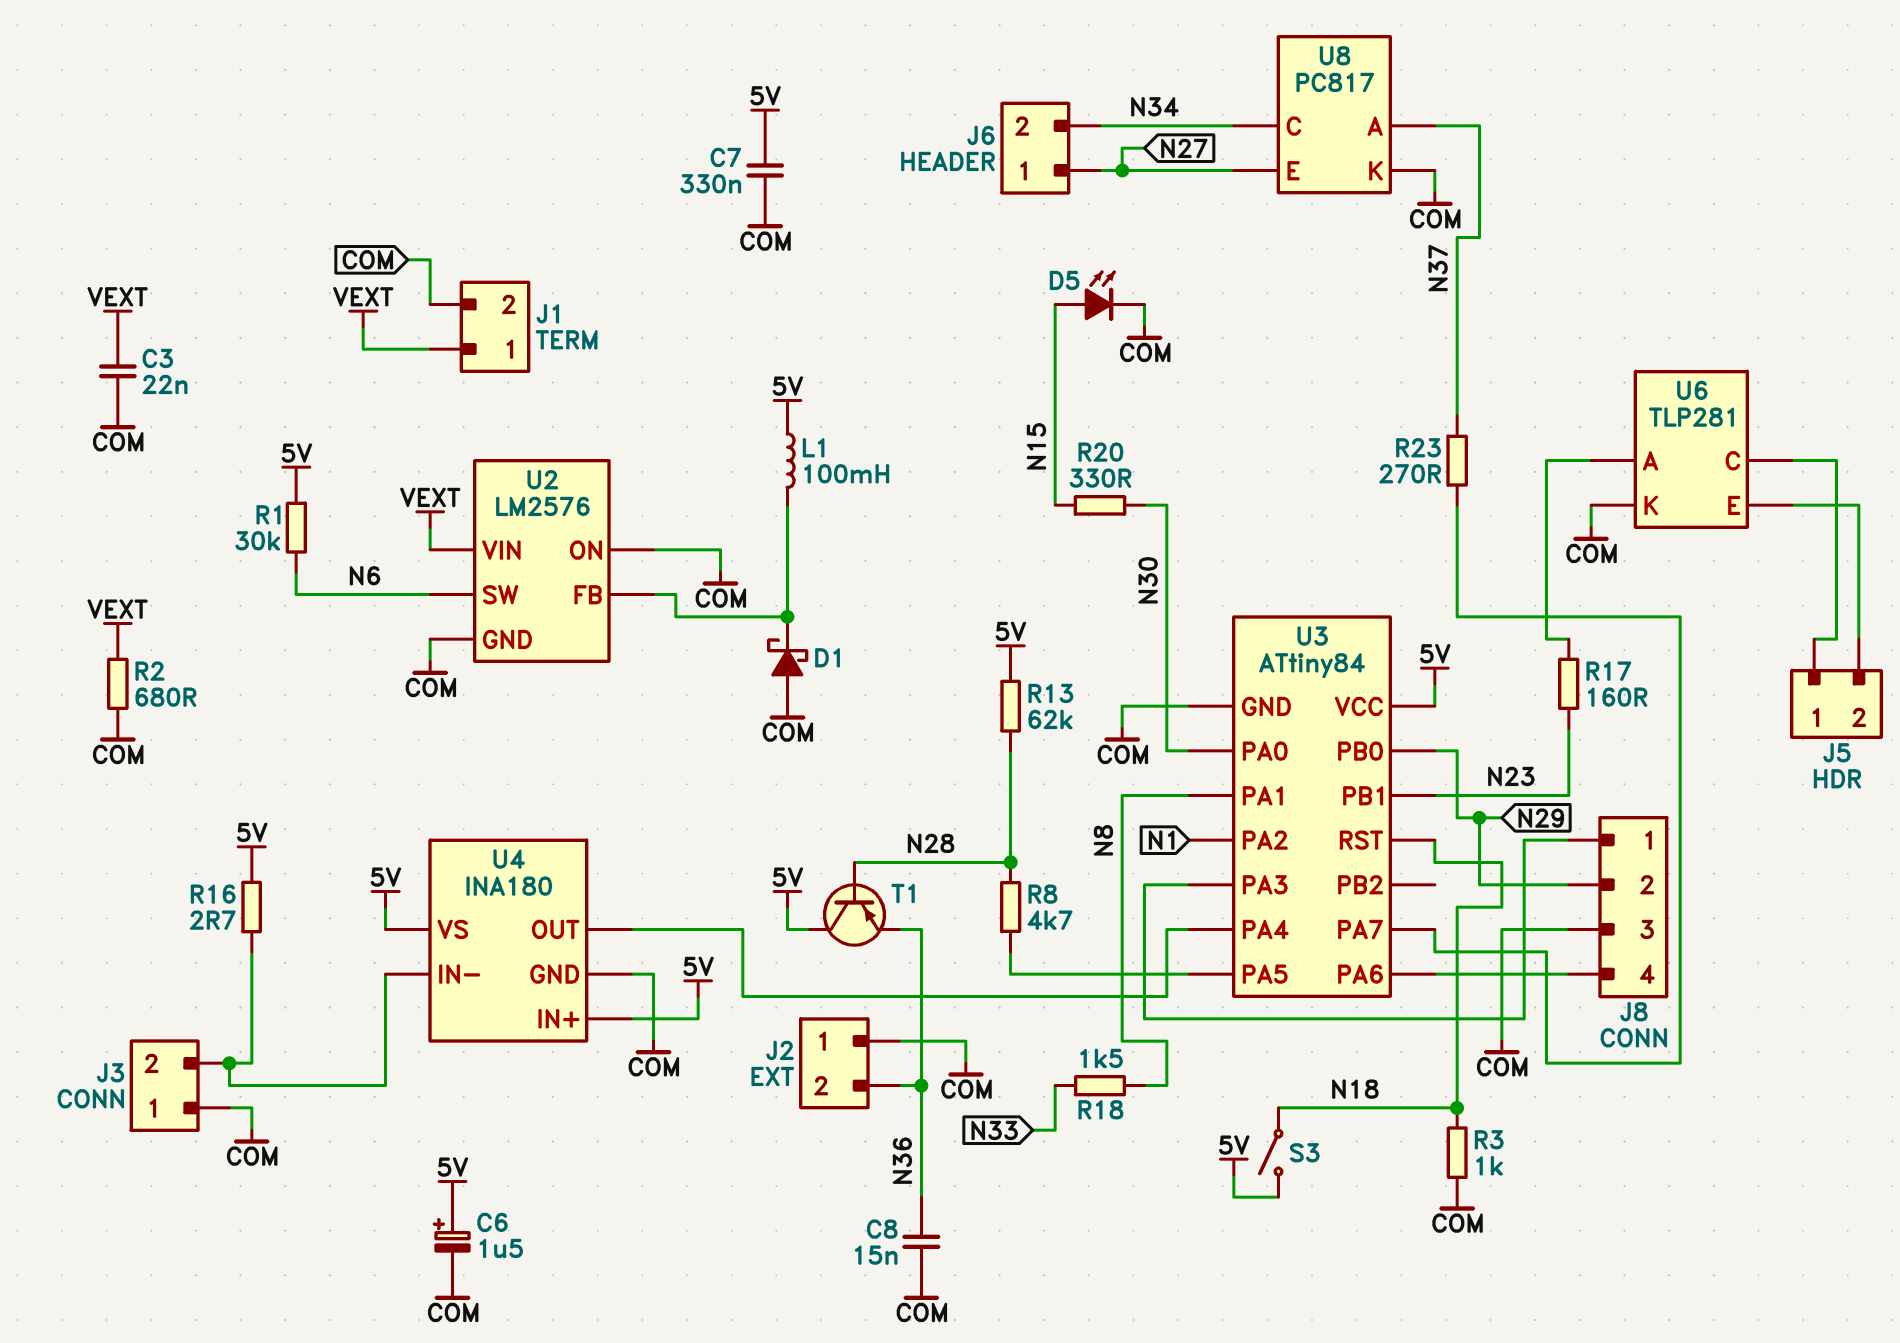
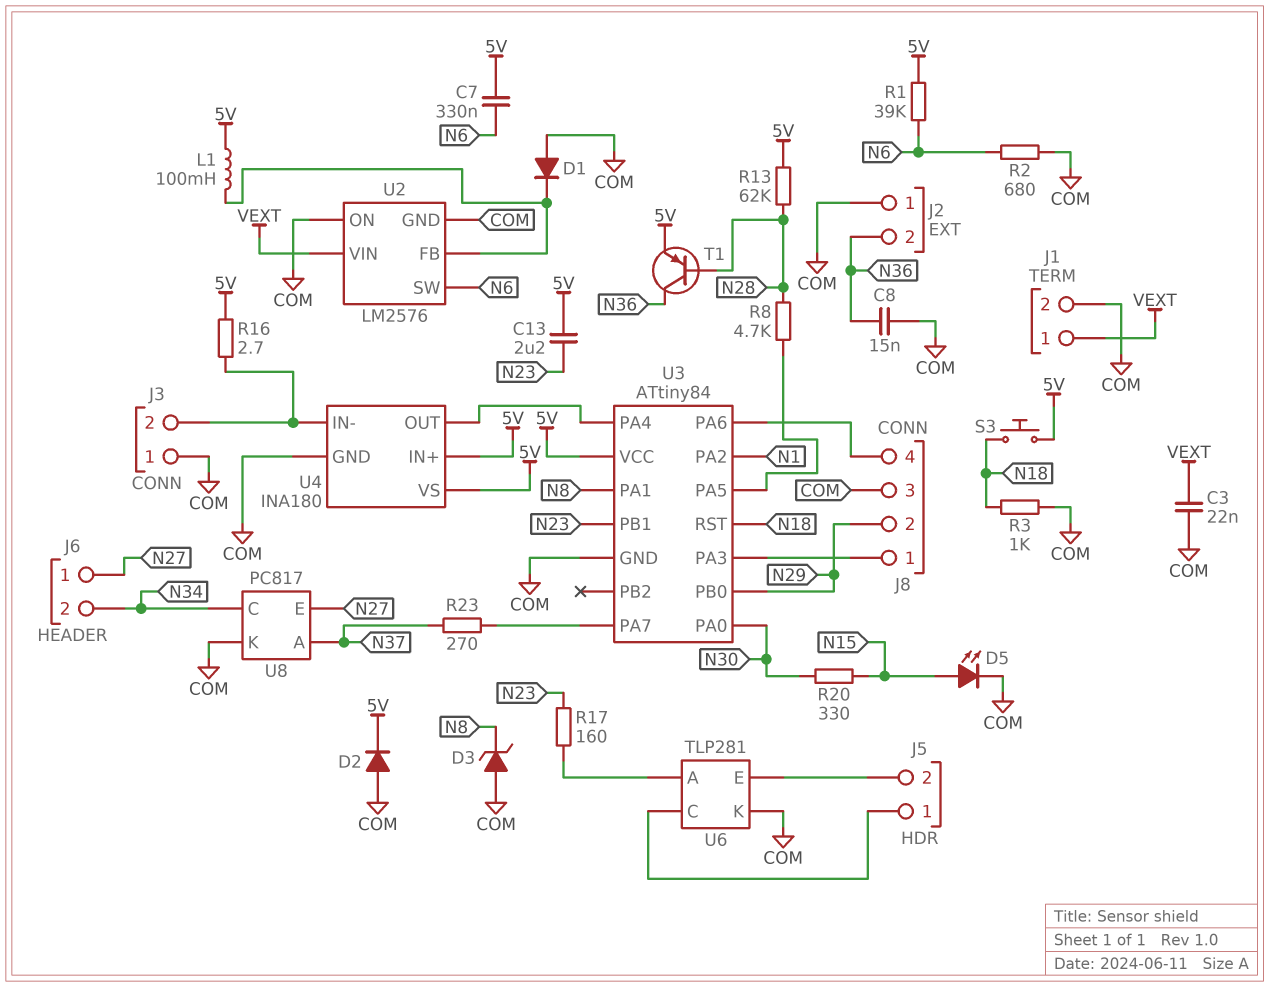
C6: 1.5uF (plus 5V, minus COM) -> none
C7: 330nF (5V, COM) -> 330nF (5V, N6)
C13: none -> 2.2uF (5V, N23)
D1: schottky (A COM, K U2/FB) -> diode (A COM, K U2/FB)
D2: none -> diode (A COM, K 5V)
D3: none -> zener (A COM, K N8)
R1: 30k (5V, N6) -> 39k (5V, N6)
R2: 680 (COM, VEXT) -> 680 (COM, N6)
R18: 1.5k (N8, N33) -> none
S3: switch (5V, N18) -> button (5V, N18)
T1: PNP (B N28, C 5V, E N36) -> PNP (B N28, C N36, E 5V)

